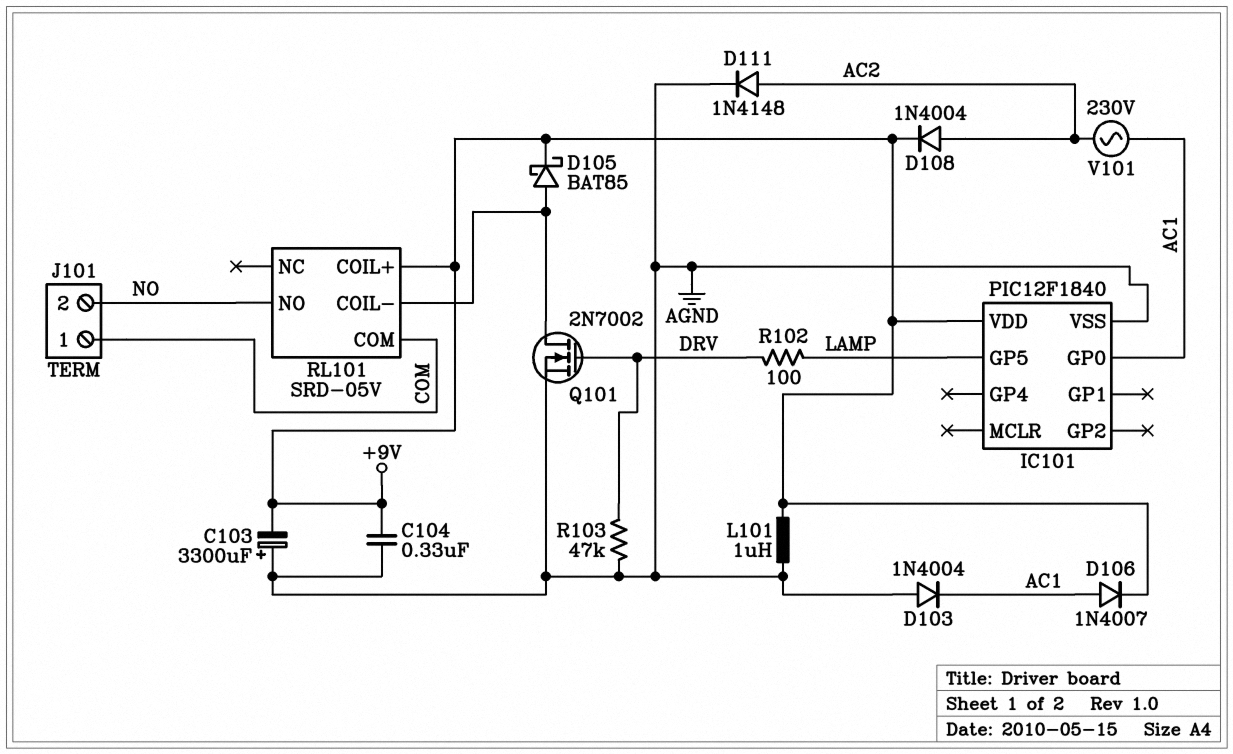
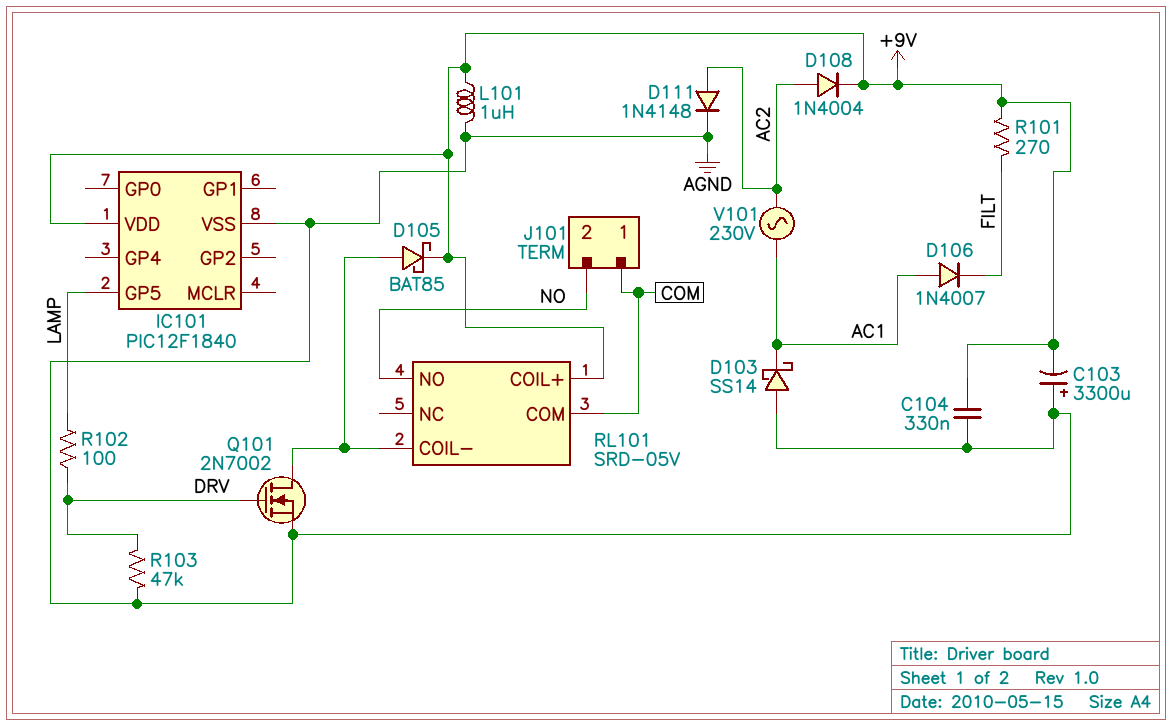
D103: diode 1N4004 (A AGND, K AC1) -> schottky SS14 (A AGND, K AC1)
D106: diode 1N4007 (A AC1, K +9V) -> diode 1N4007 (A AC1, K FILT)
IC101 pin GP0: AC1 -> none
R101: none -> 270 (+9V, FILT)

